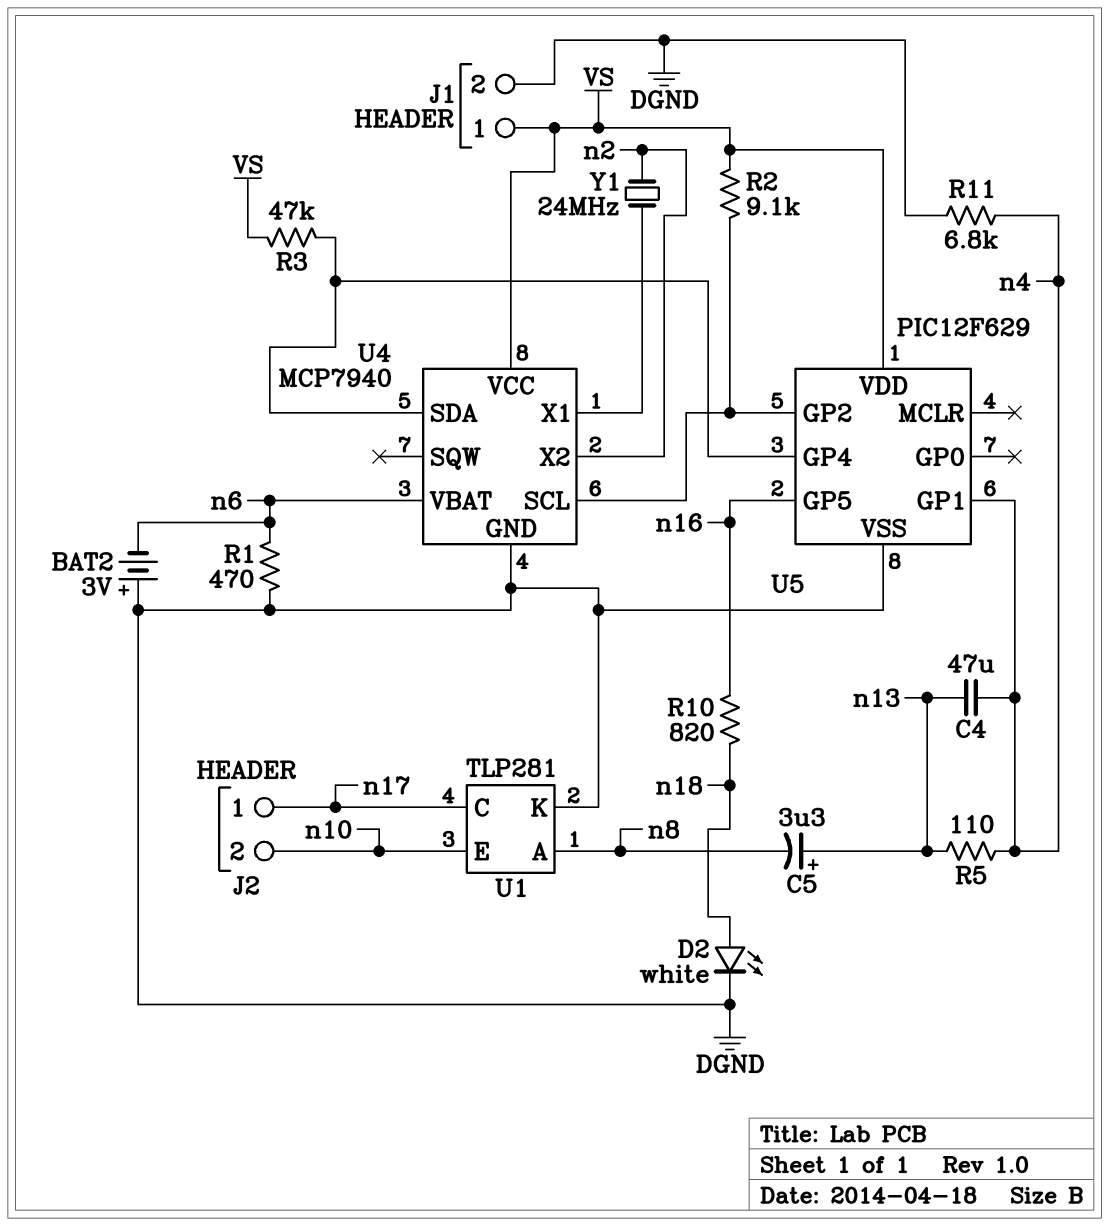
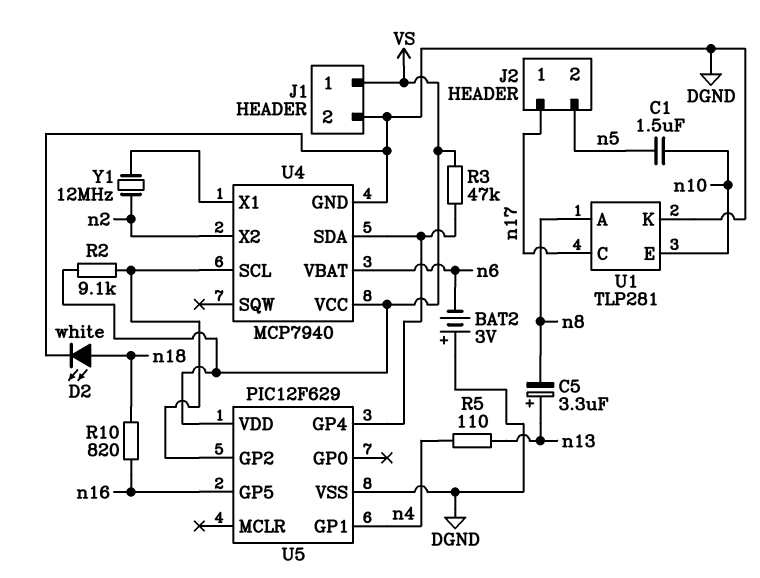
C1: none -> 1.5uF (n5, n10)
C4: 47uF (n4, n13) -> none
J2 pin 2: n10 -> n5
R1: 470 (DGND, n6) -> none
R11: 6.8k (DGND, n4) -> none
Y1: 24MHz (U4/X1, n2) -> 12MHz (U4/X1, n2)

